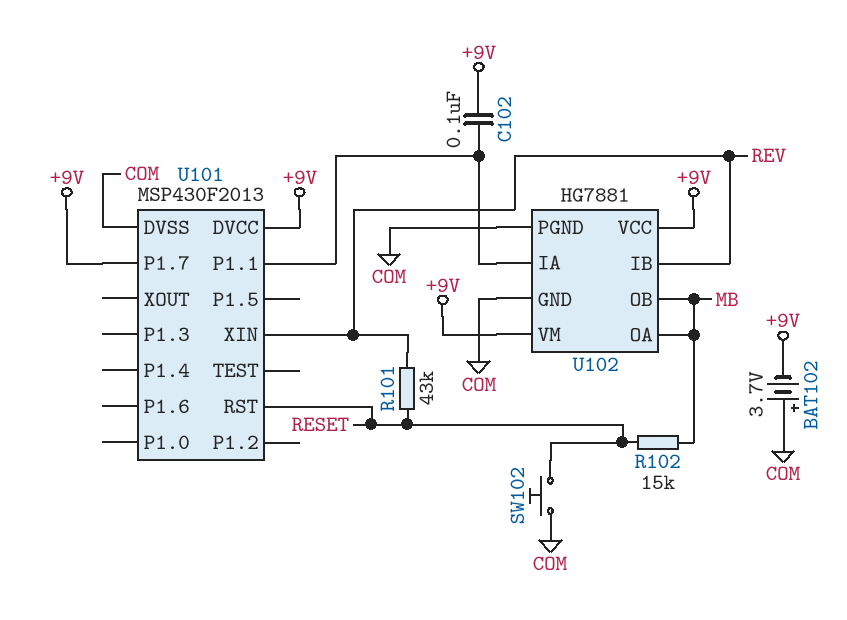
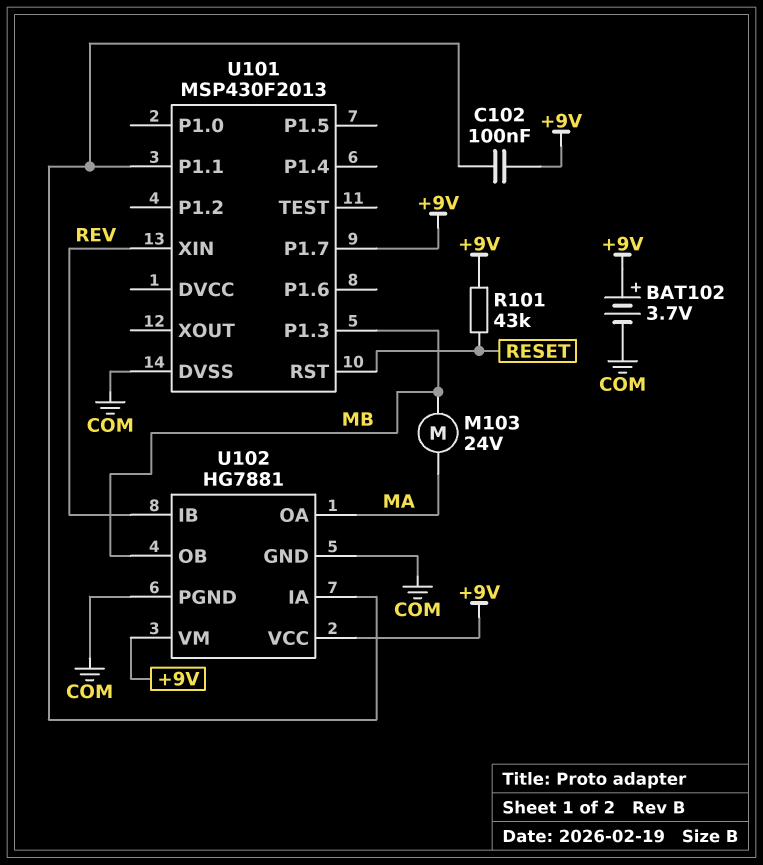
BAT102: 3.7V (plus COM, minus +9V) -> 3.7V (plus +9V, minus COM)
M103: none -> motor 24V (MA, MB)
R101: 43k (RESET, REV) -> 43k (+9V, RESET)
R102: 15k (MB, RESET) -> none
SW102: button (COM, RESET) -> none
U101 pin DVCC: +9V -> none
U101 pin P1.3: none -> MB
U102 pin OA: MB -> MA

